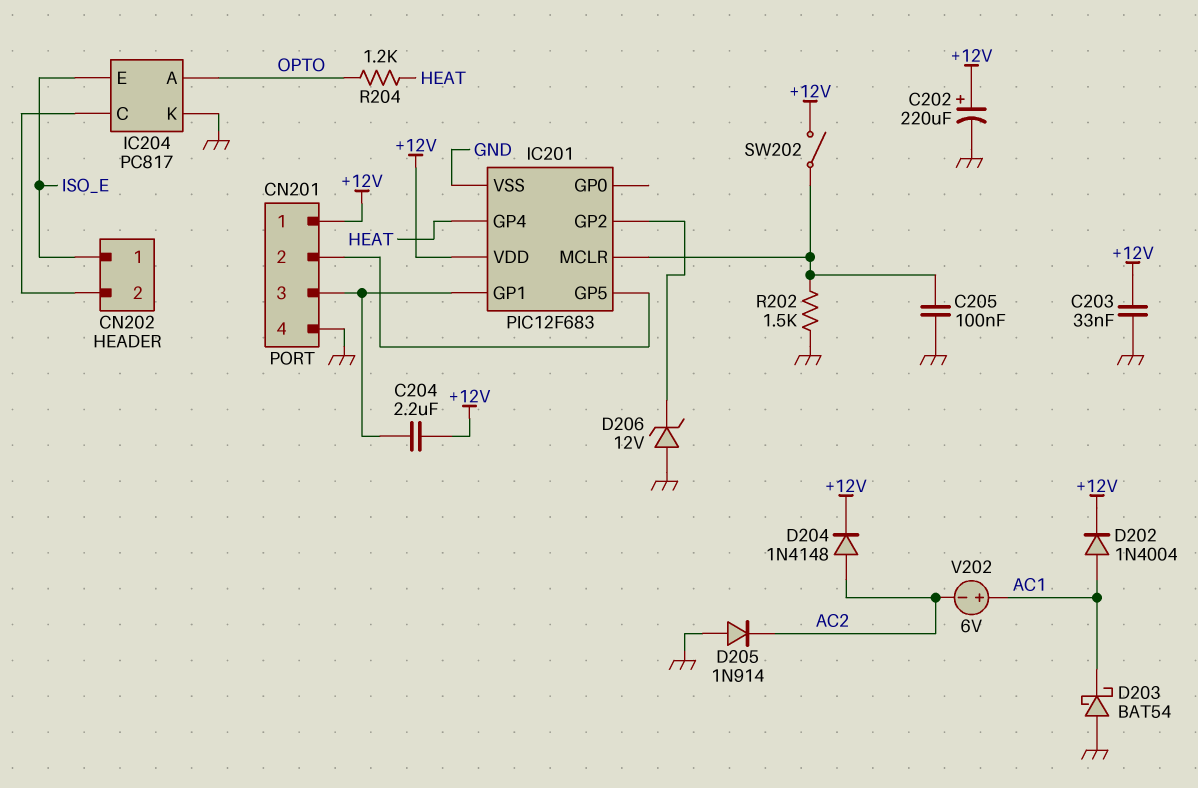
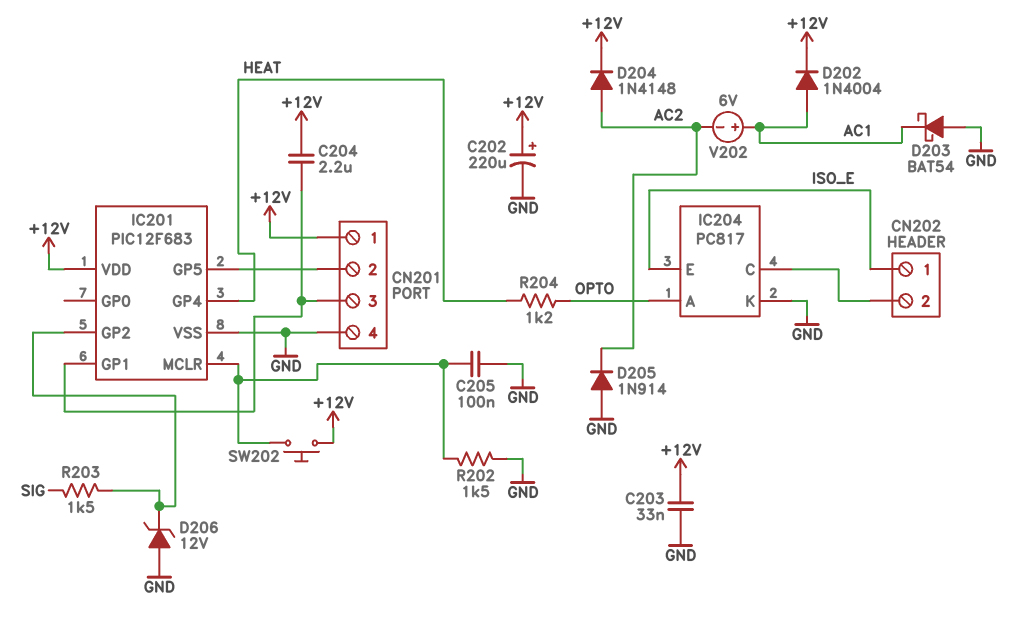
R203: none -> 1.5k (IC201/GP2, SIG)
SW202: switch (+12V, IC201/MCLR) -> button (+12V, IC201/MCLR)

